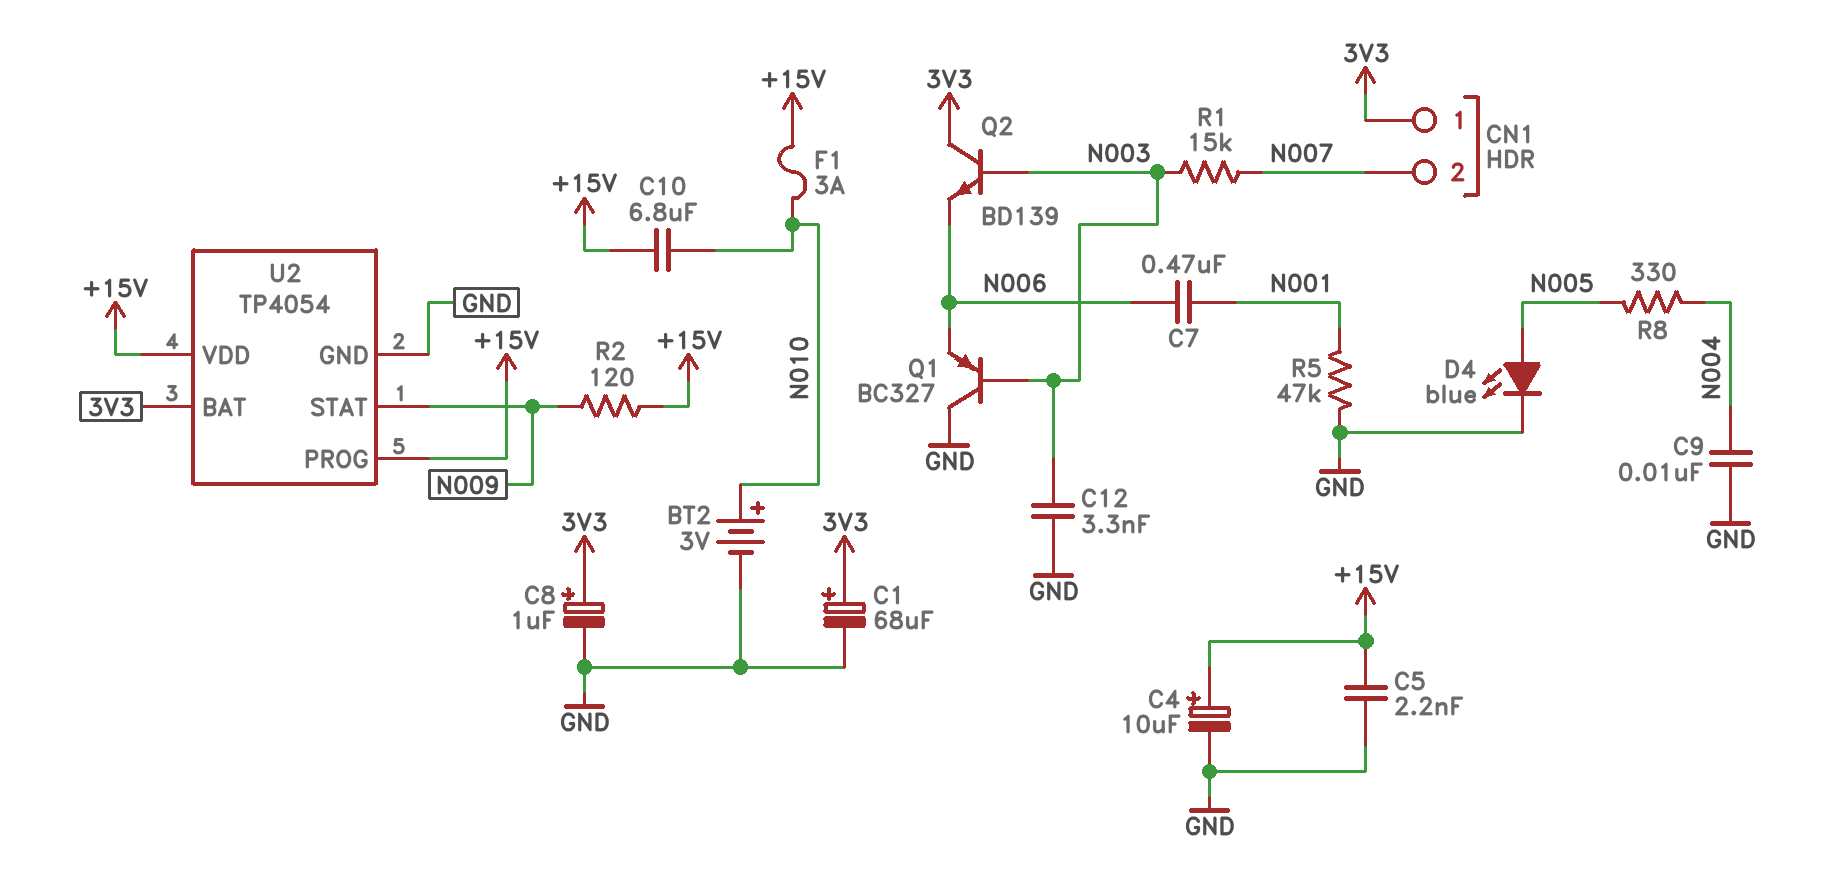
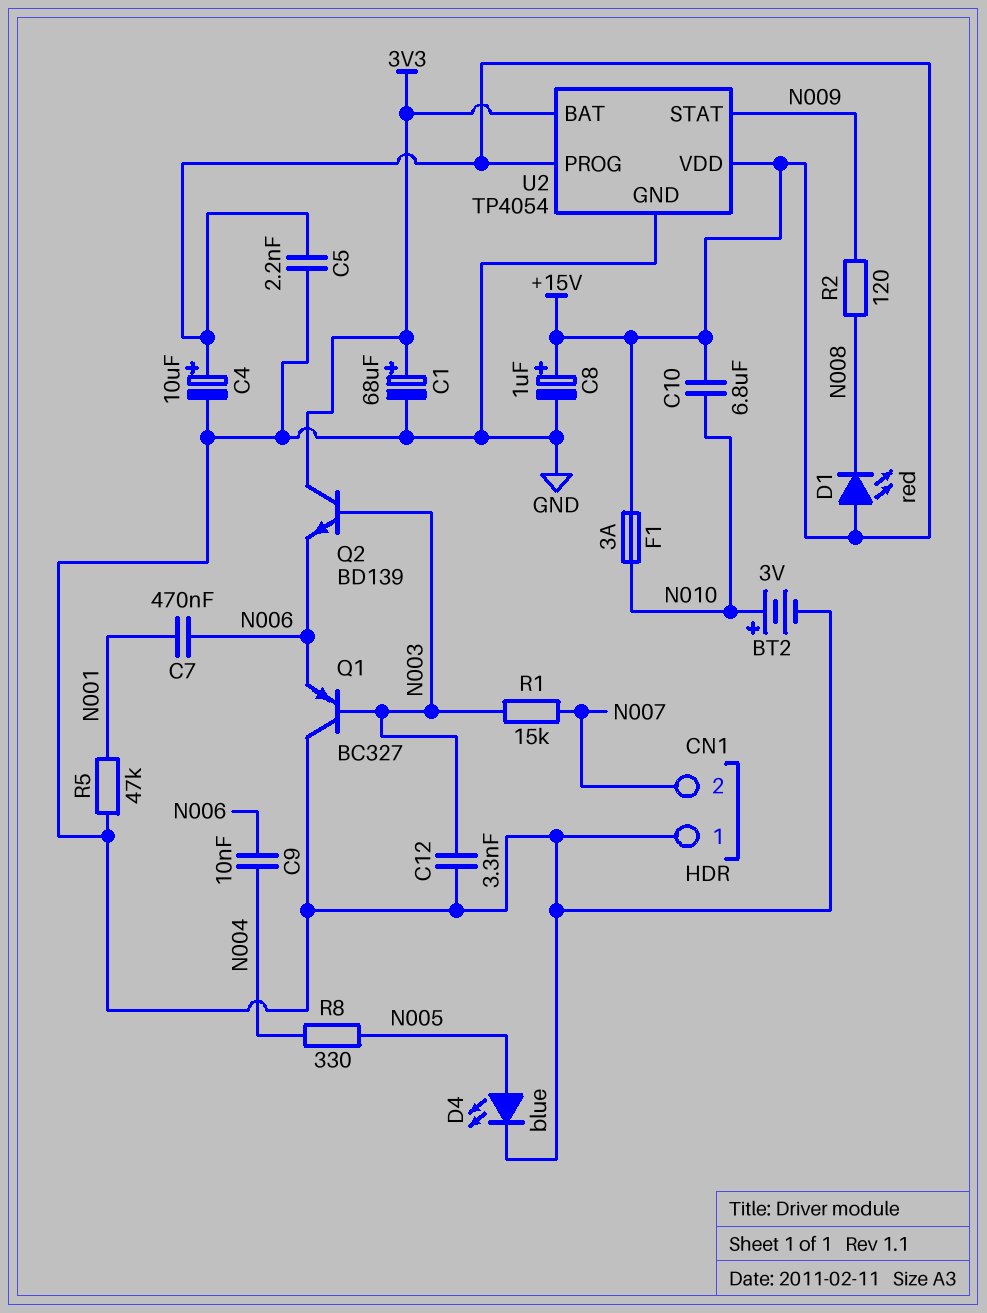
C8: 1uF (plus 3V3, minus GND) -> 1uF (plus +15V, minus GND)
C9: 10nF (GND, N004) -> 10nF (N004, N006)
CN1 pin 1: 3V3 -> GND
D1: none -> LED red (A +15V, K N008)
R2: 120 (+15V, N009) -> 120 (N008, N009)

